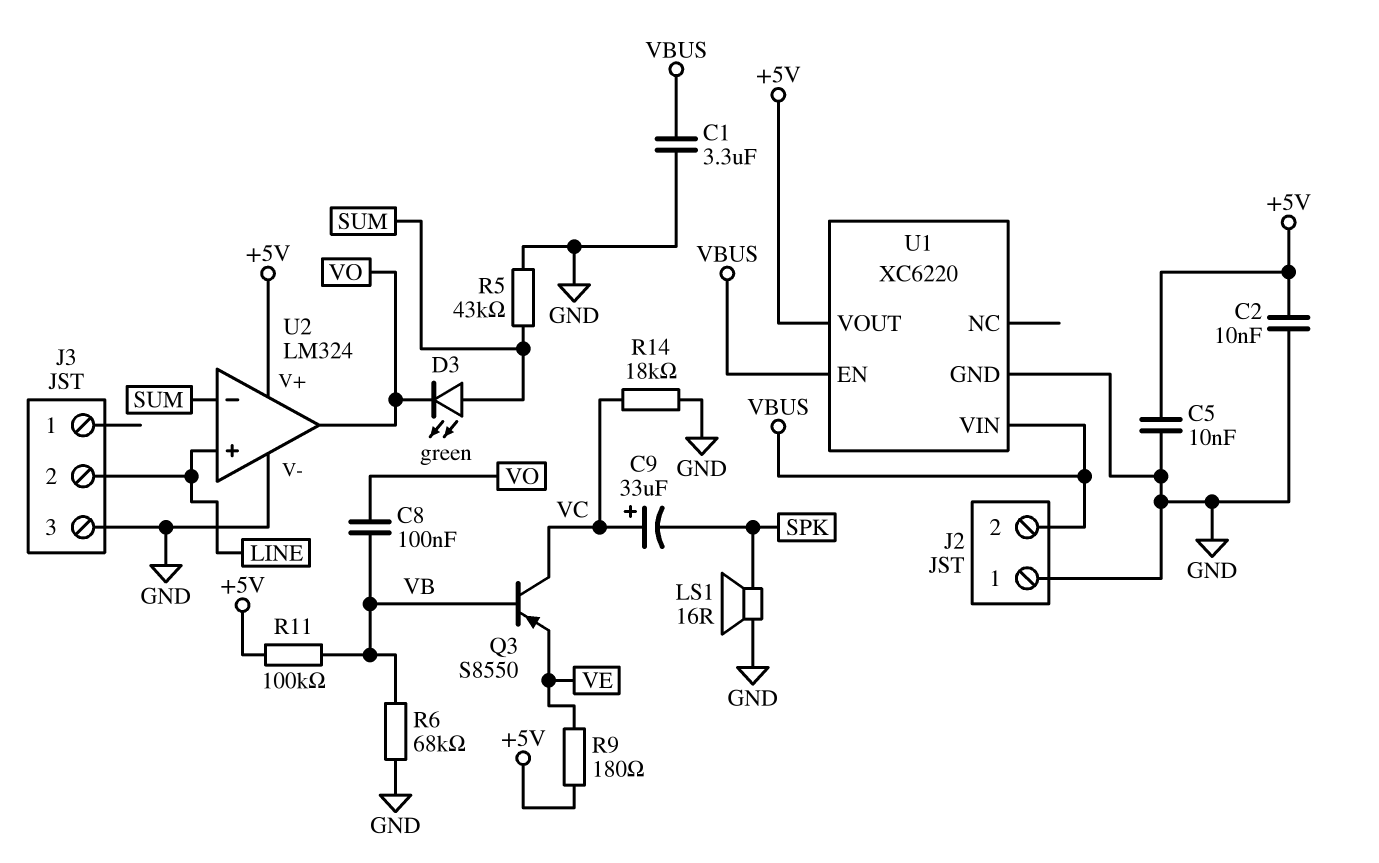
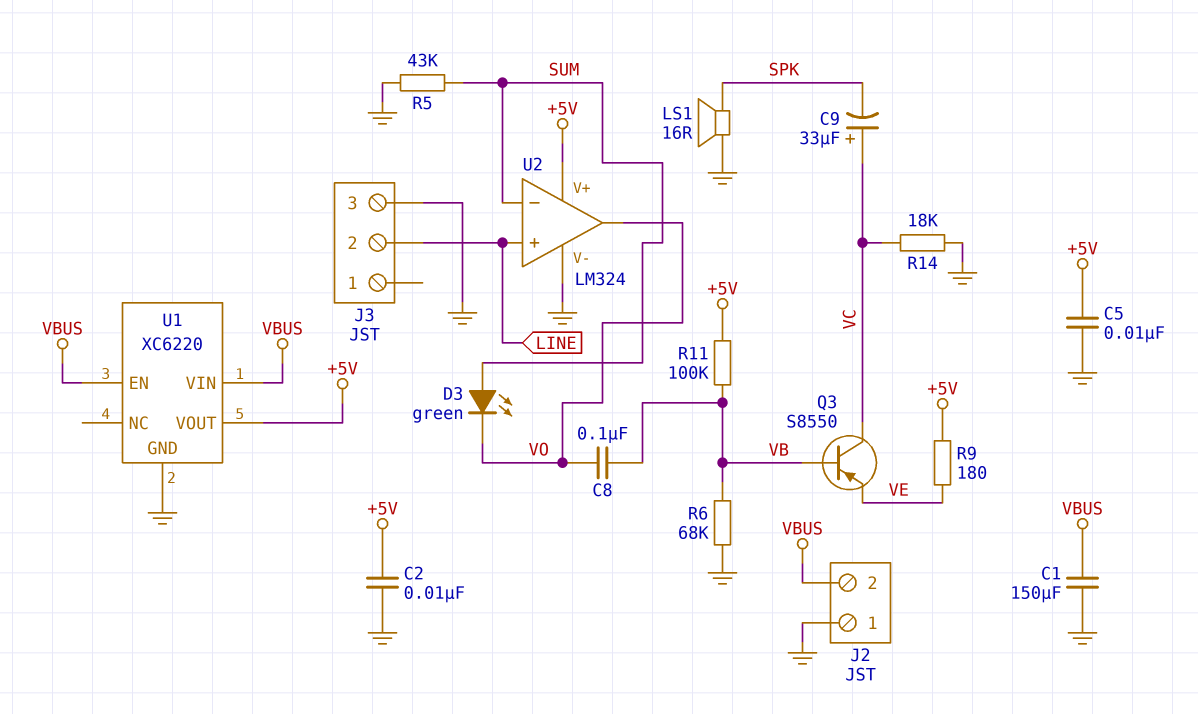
C1: 3.3uF (GND, VBUS) -> 150uF (GND, VBUS)

